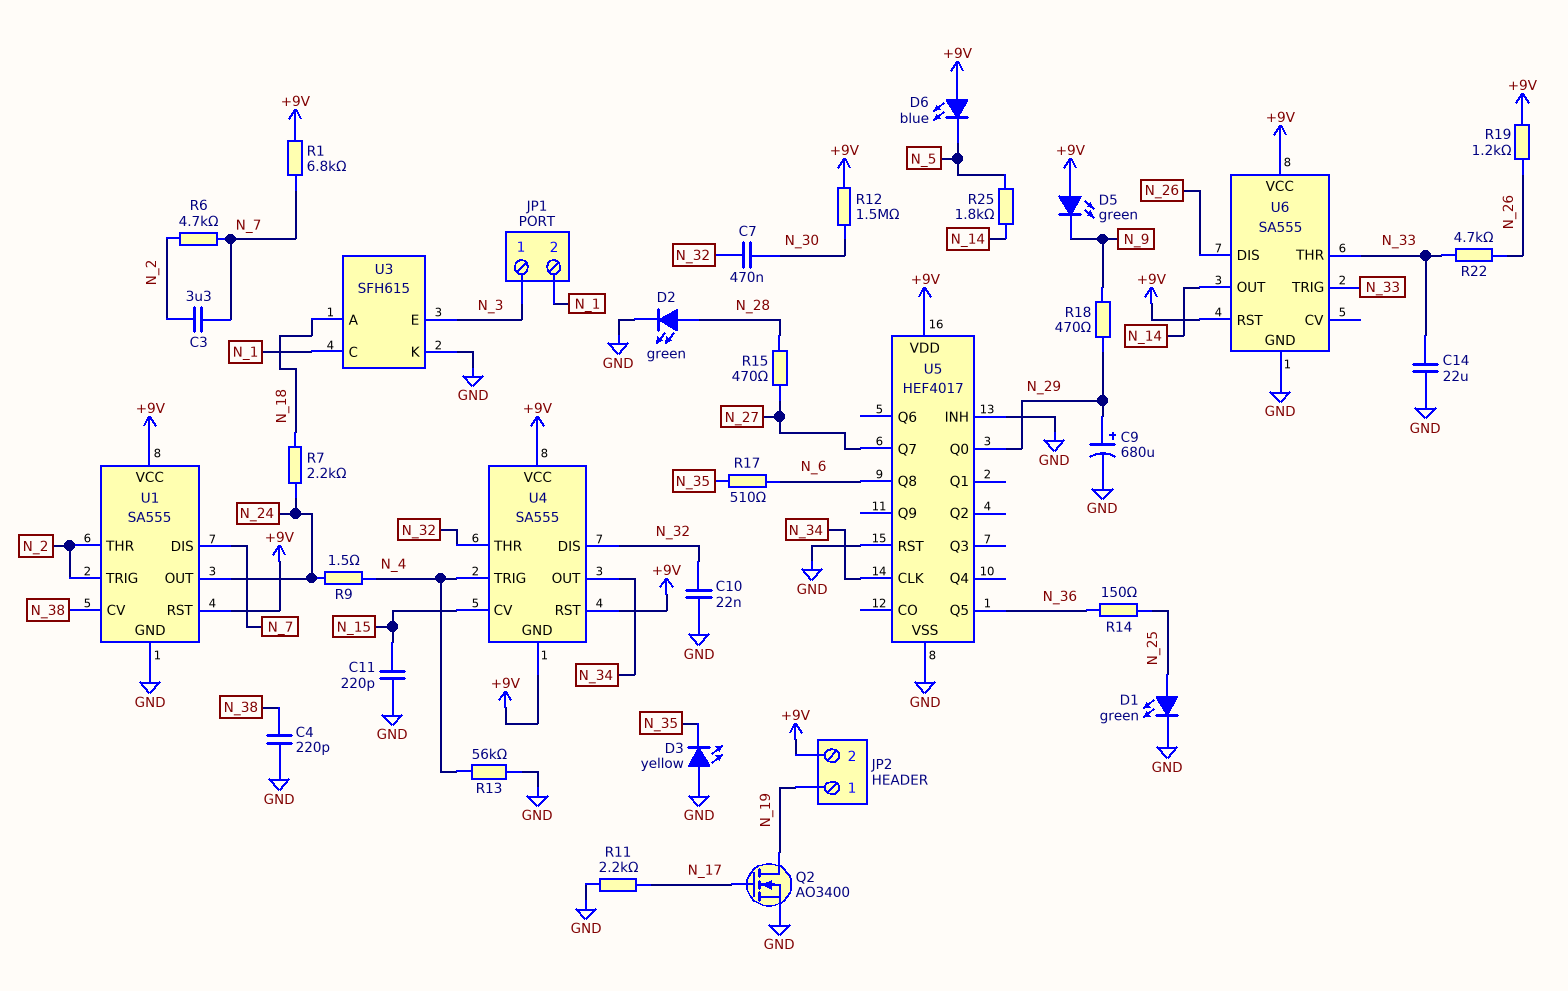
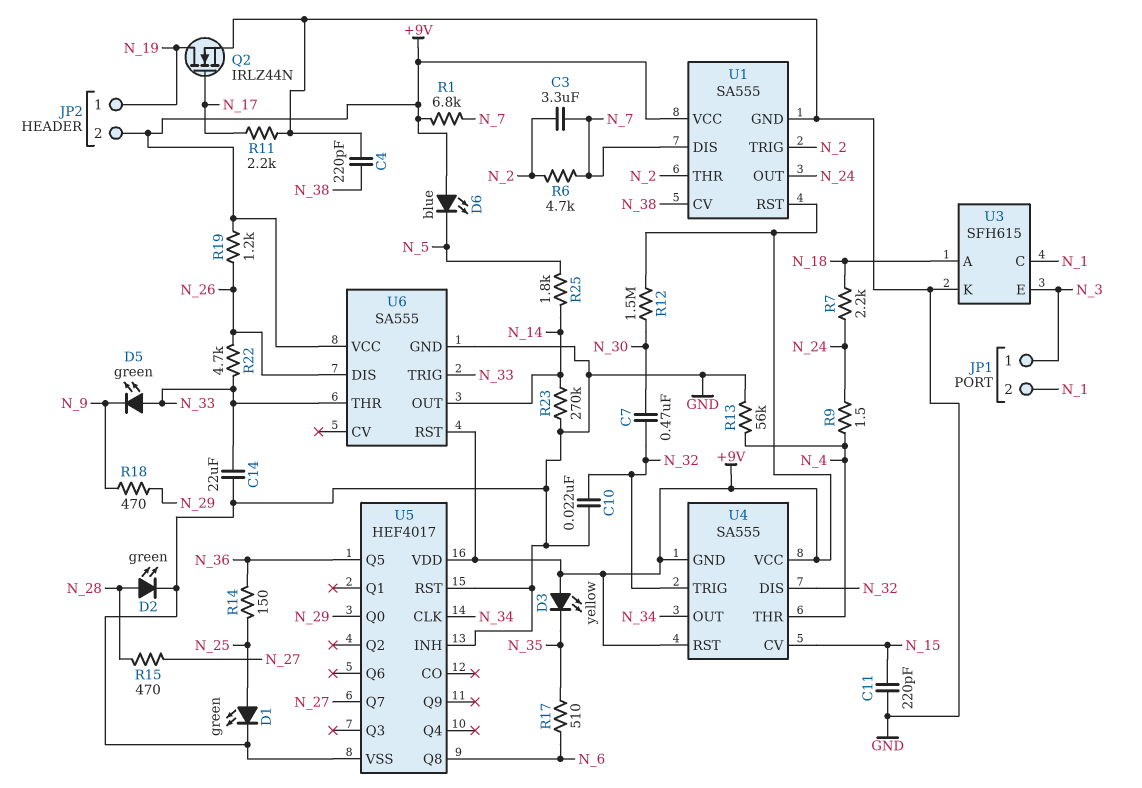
C9: 680uF (plus N_29, minus GND) -> none
D3: LED yellow (A GND, K N_35) -> LED yellow (A +9V, K N_35)
D5: LED green (A +9V, K N_9) -> LED green (A N_33, K N_9)
Q2: NMOS AO3400 (G N_17, D N_19, S GND) -> NMOS IRLZ44N (G N_17, D N_19, S GND)
R23: none -> 270k (GND, N_14)
U4 pin THR: N_32 -> N_4
U4 pin TRIG: N_4 -> N_32

